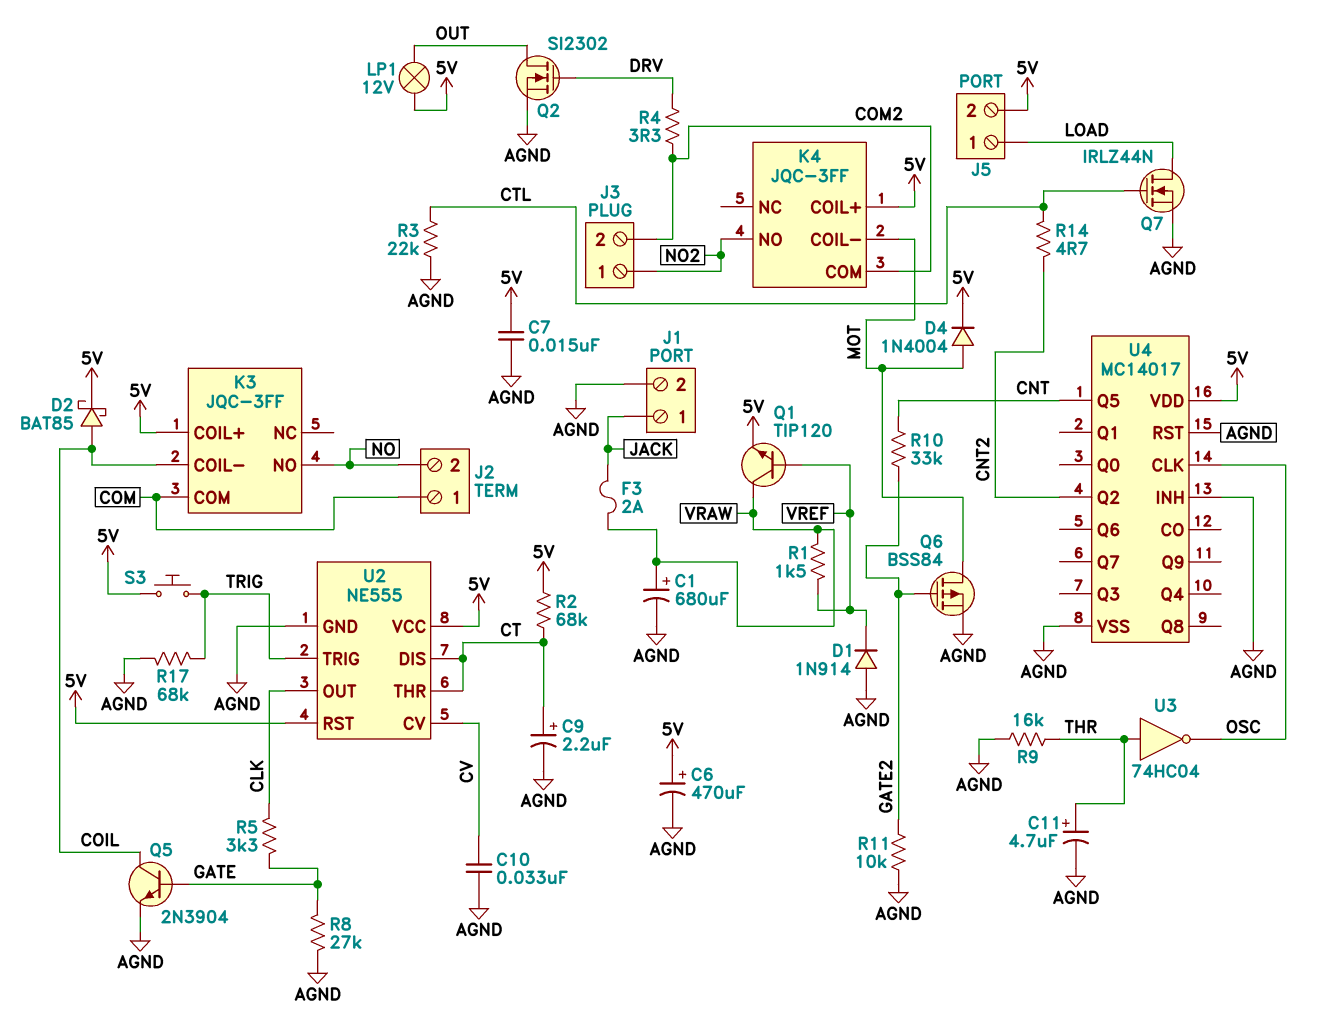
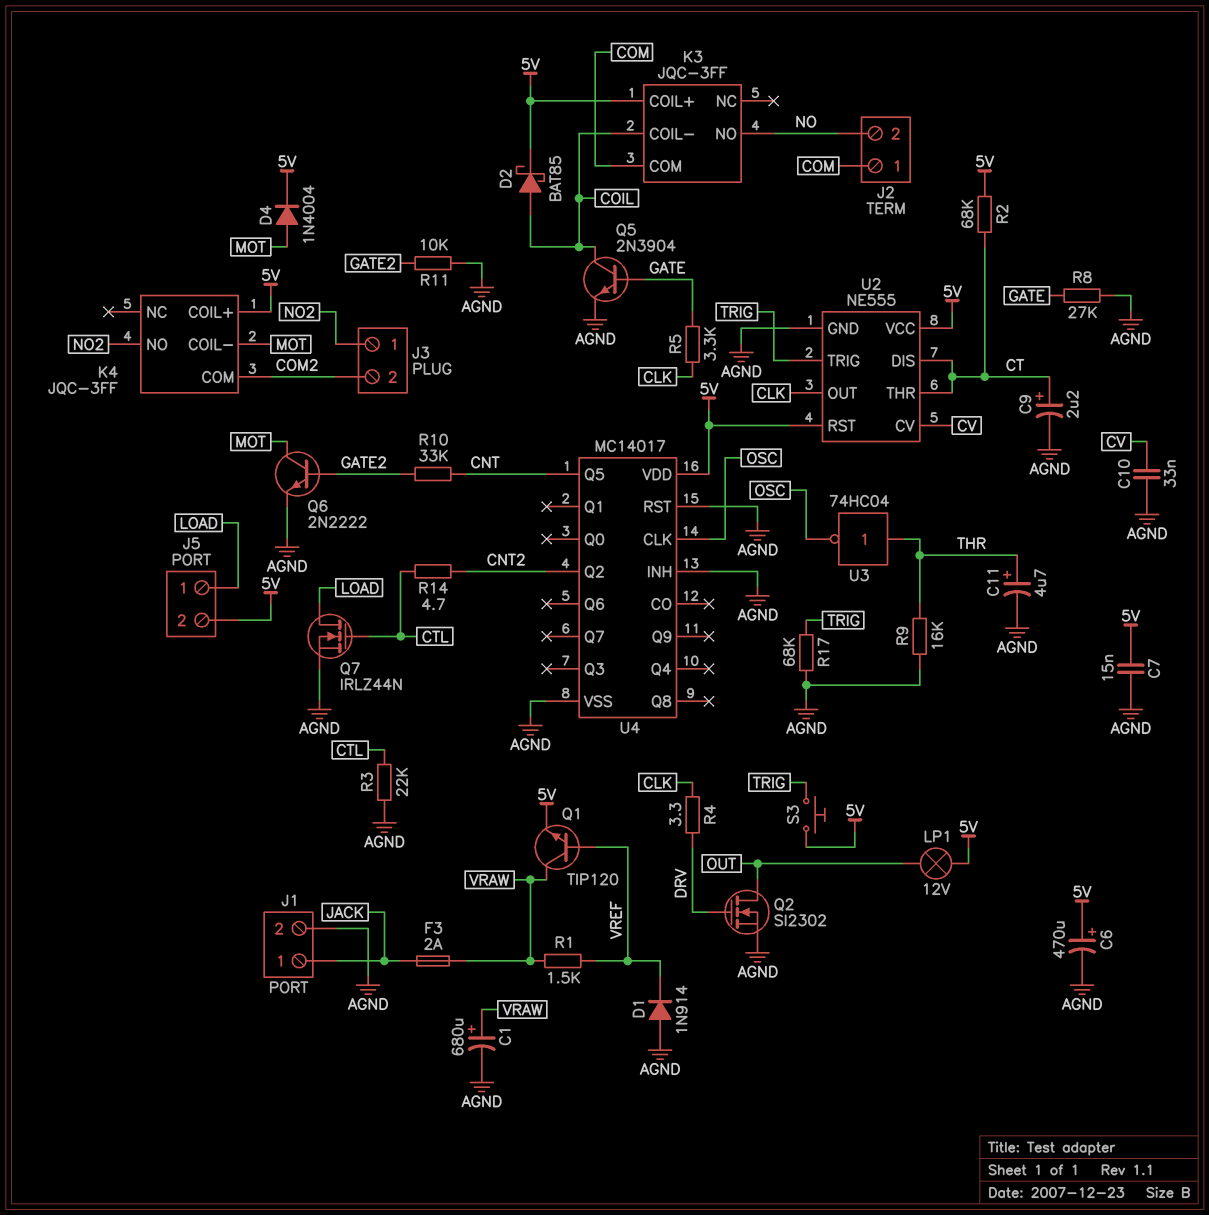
Q6: PMOS BSS84 (G GATE2, D MOT, S AGND) -> NPN 2N2222 (B GATE2, C MOT, E AGND)
R4: 3.3 (COM2, DRV) -> 3.3 (CLK, DRV)

